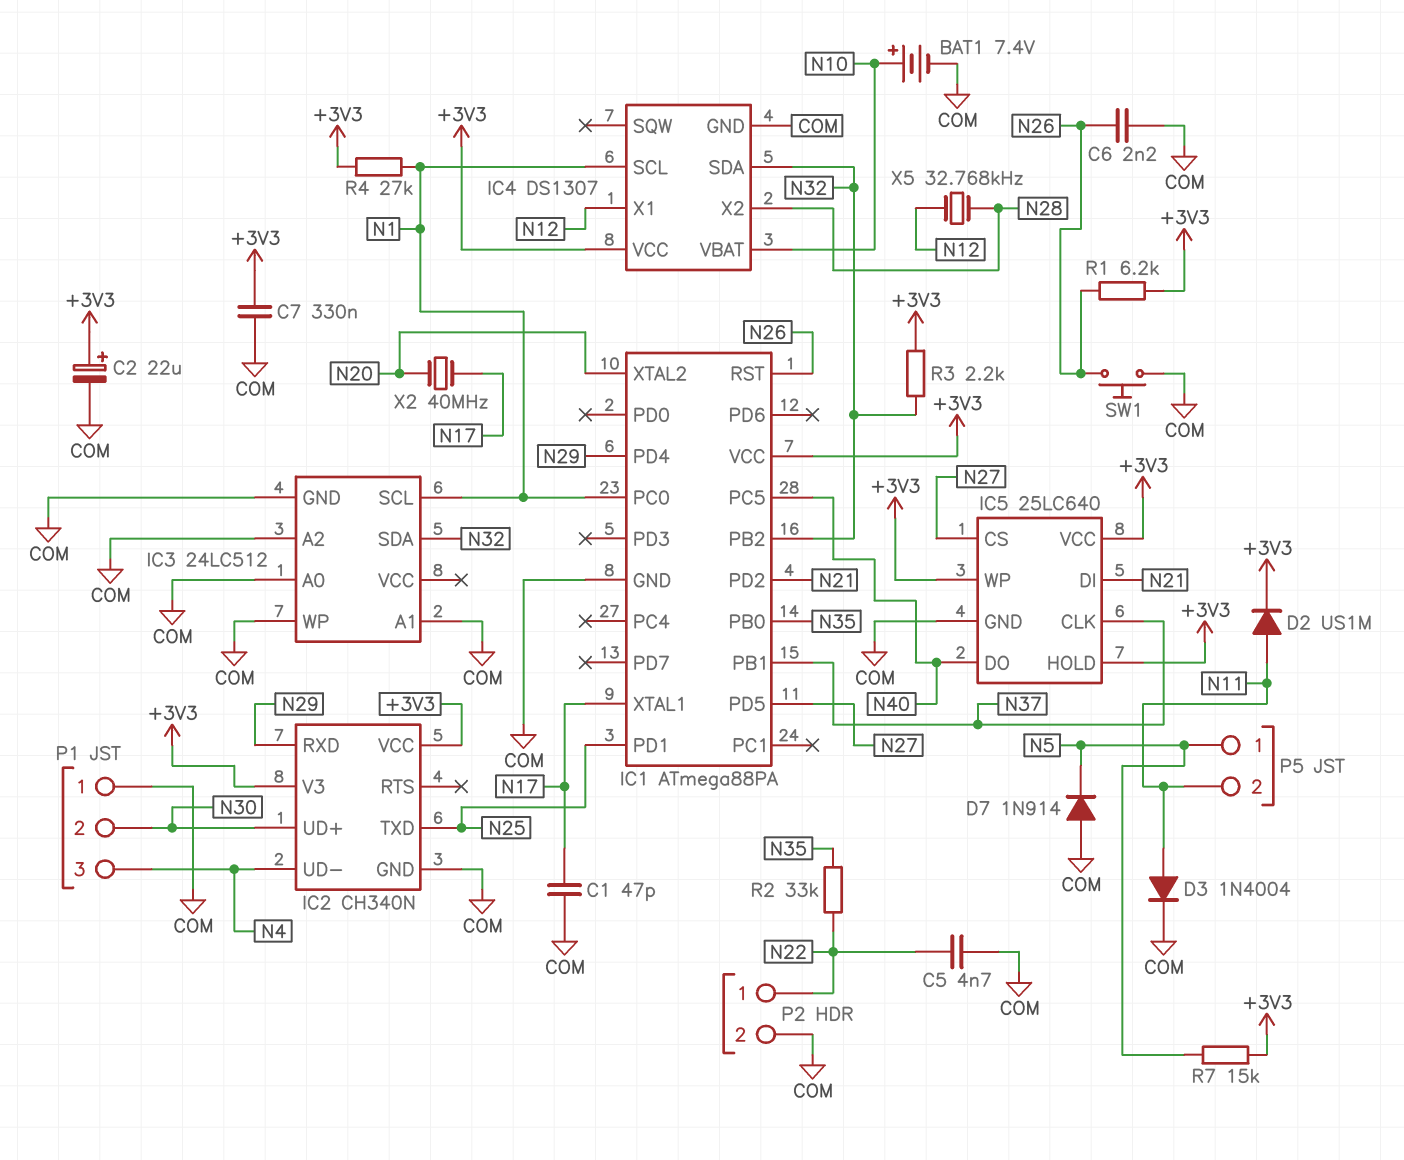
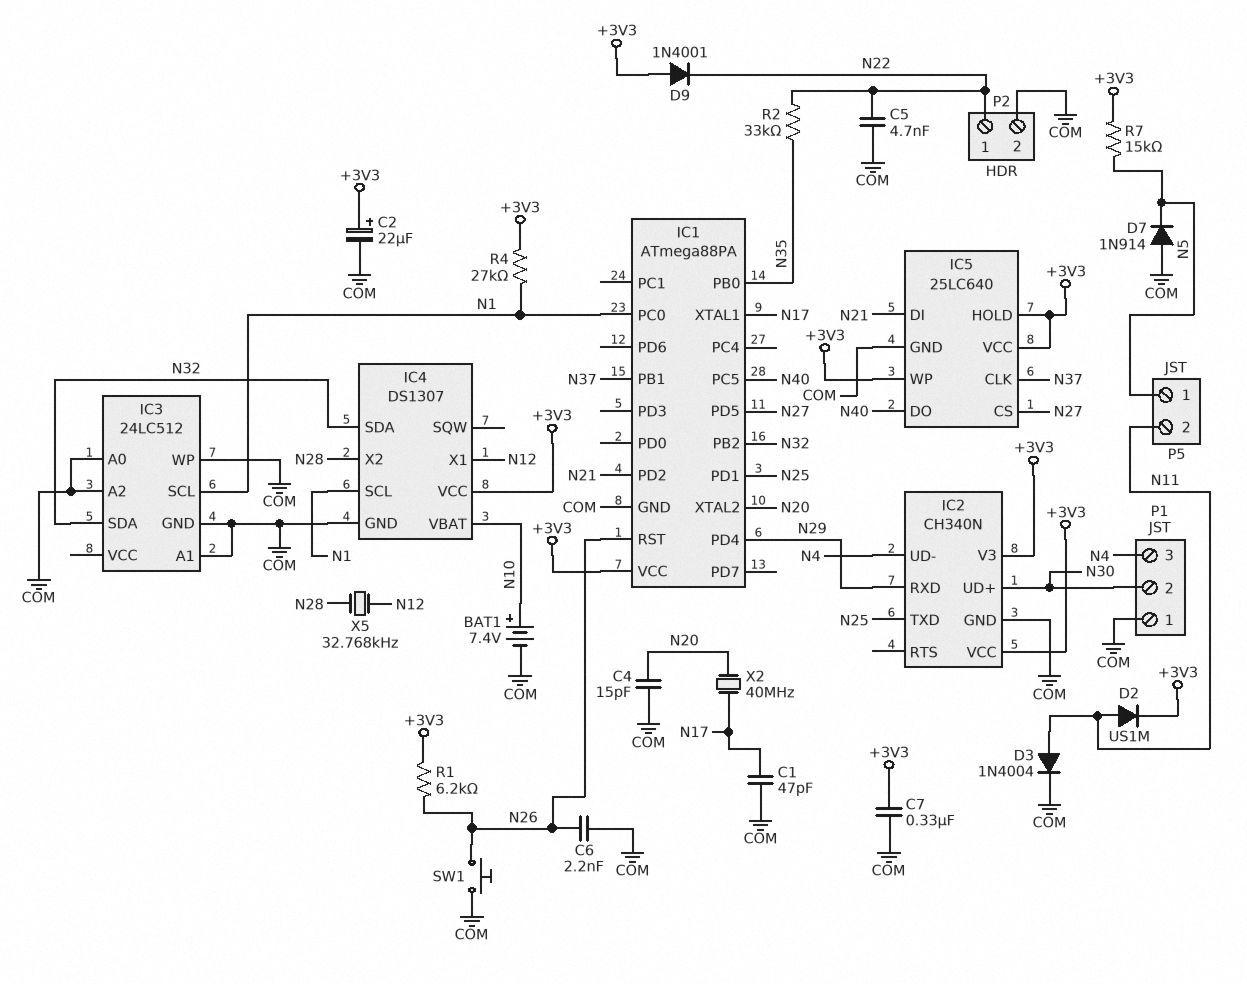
C4: none -> 15pF (COM, N20)
D9: none -> diode 1N4001 (A +3V3, K N22)
R3: 2.2k (+3V3, N32) -> none

